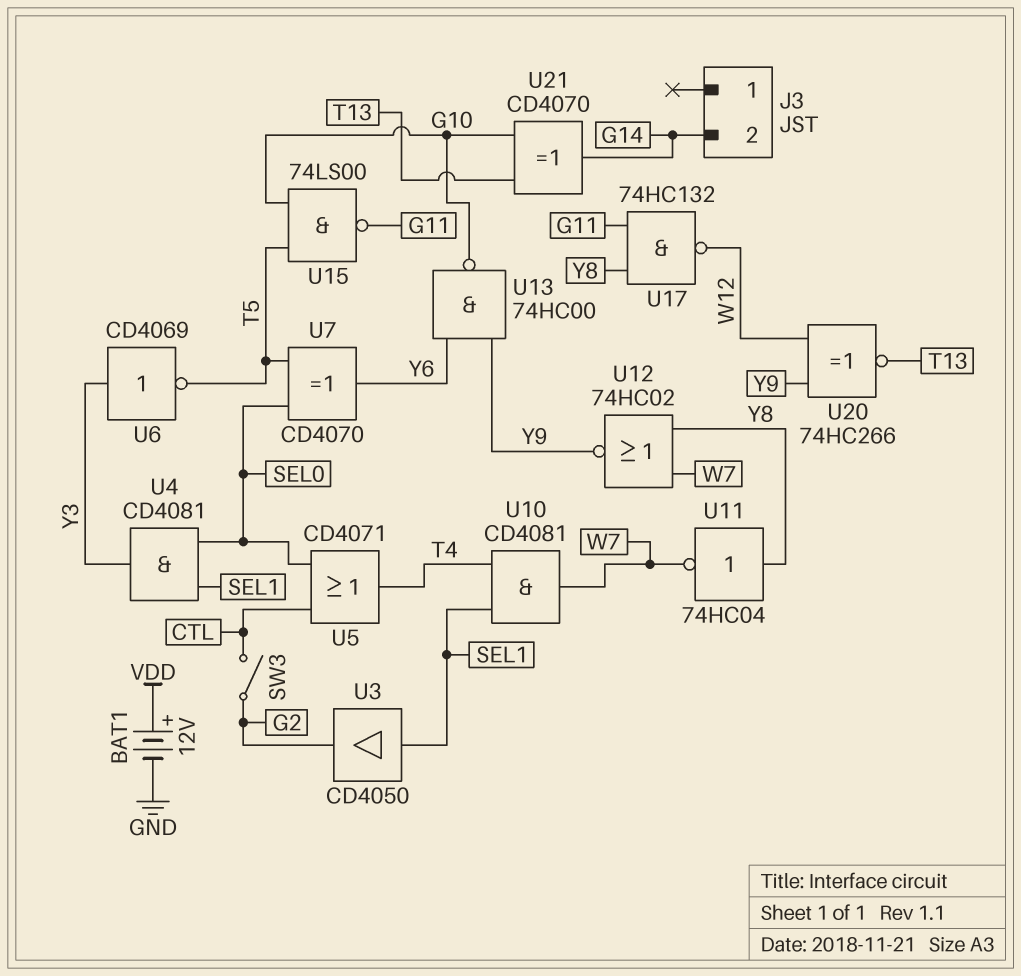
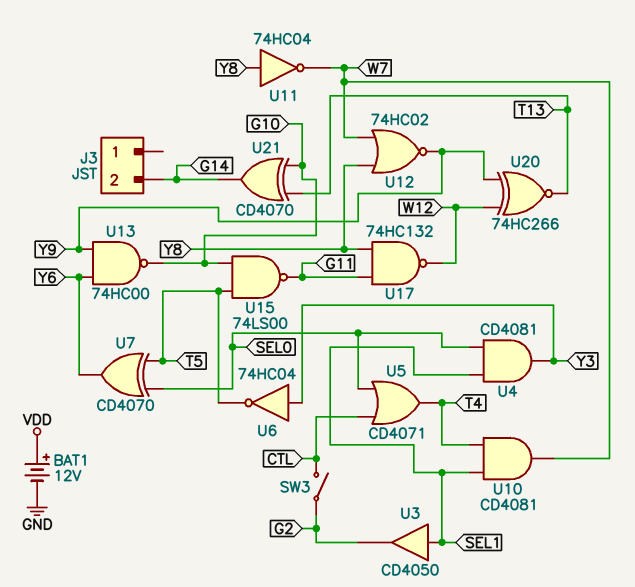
U6: NOT CD4069 (in Y3, out T5) -> NOT 74HC04 (in Y3, out T5)

